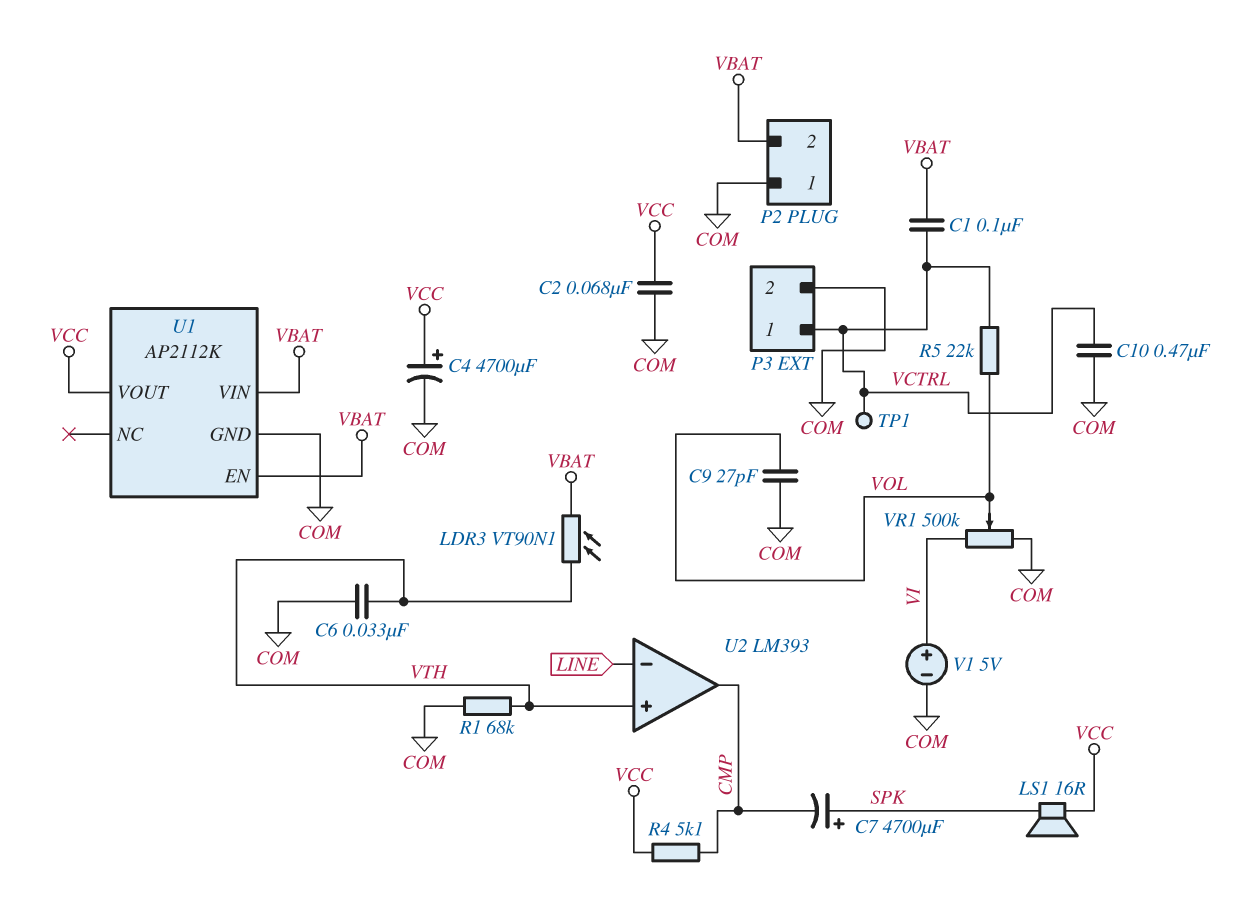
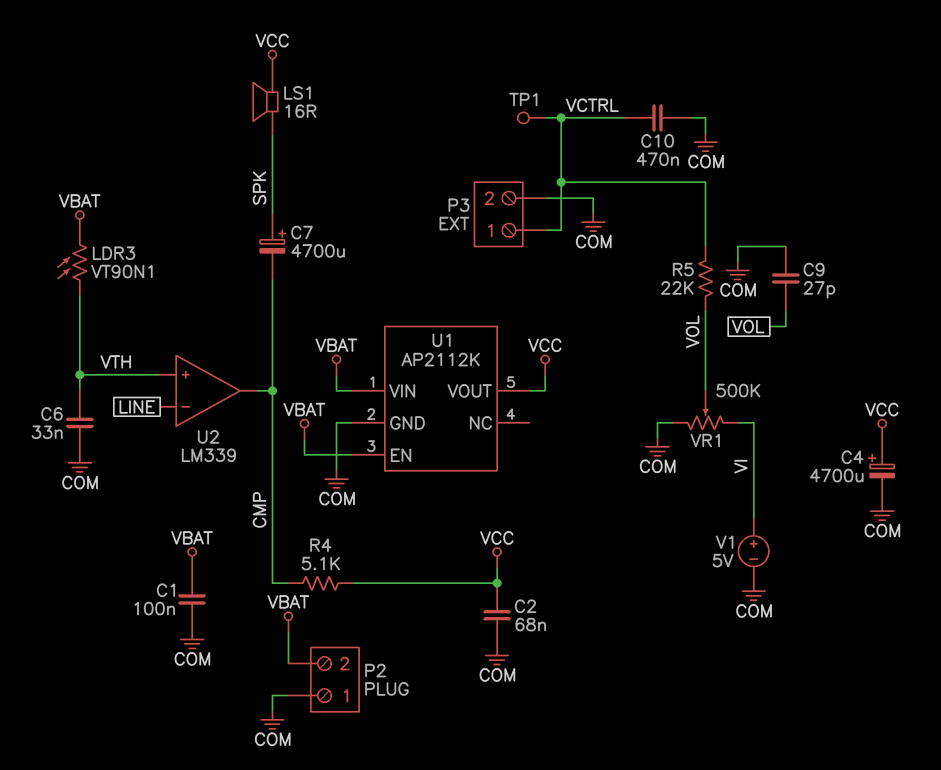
C1: 100nF (VBAT, VCTRL) -> 100nF (COM, VBAT)
R1: 68k (COM, VTH) -> none
U2: LM393 -> LM339

